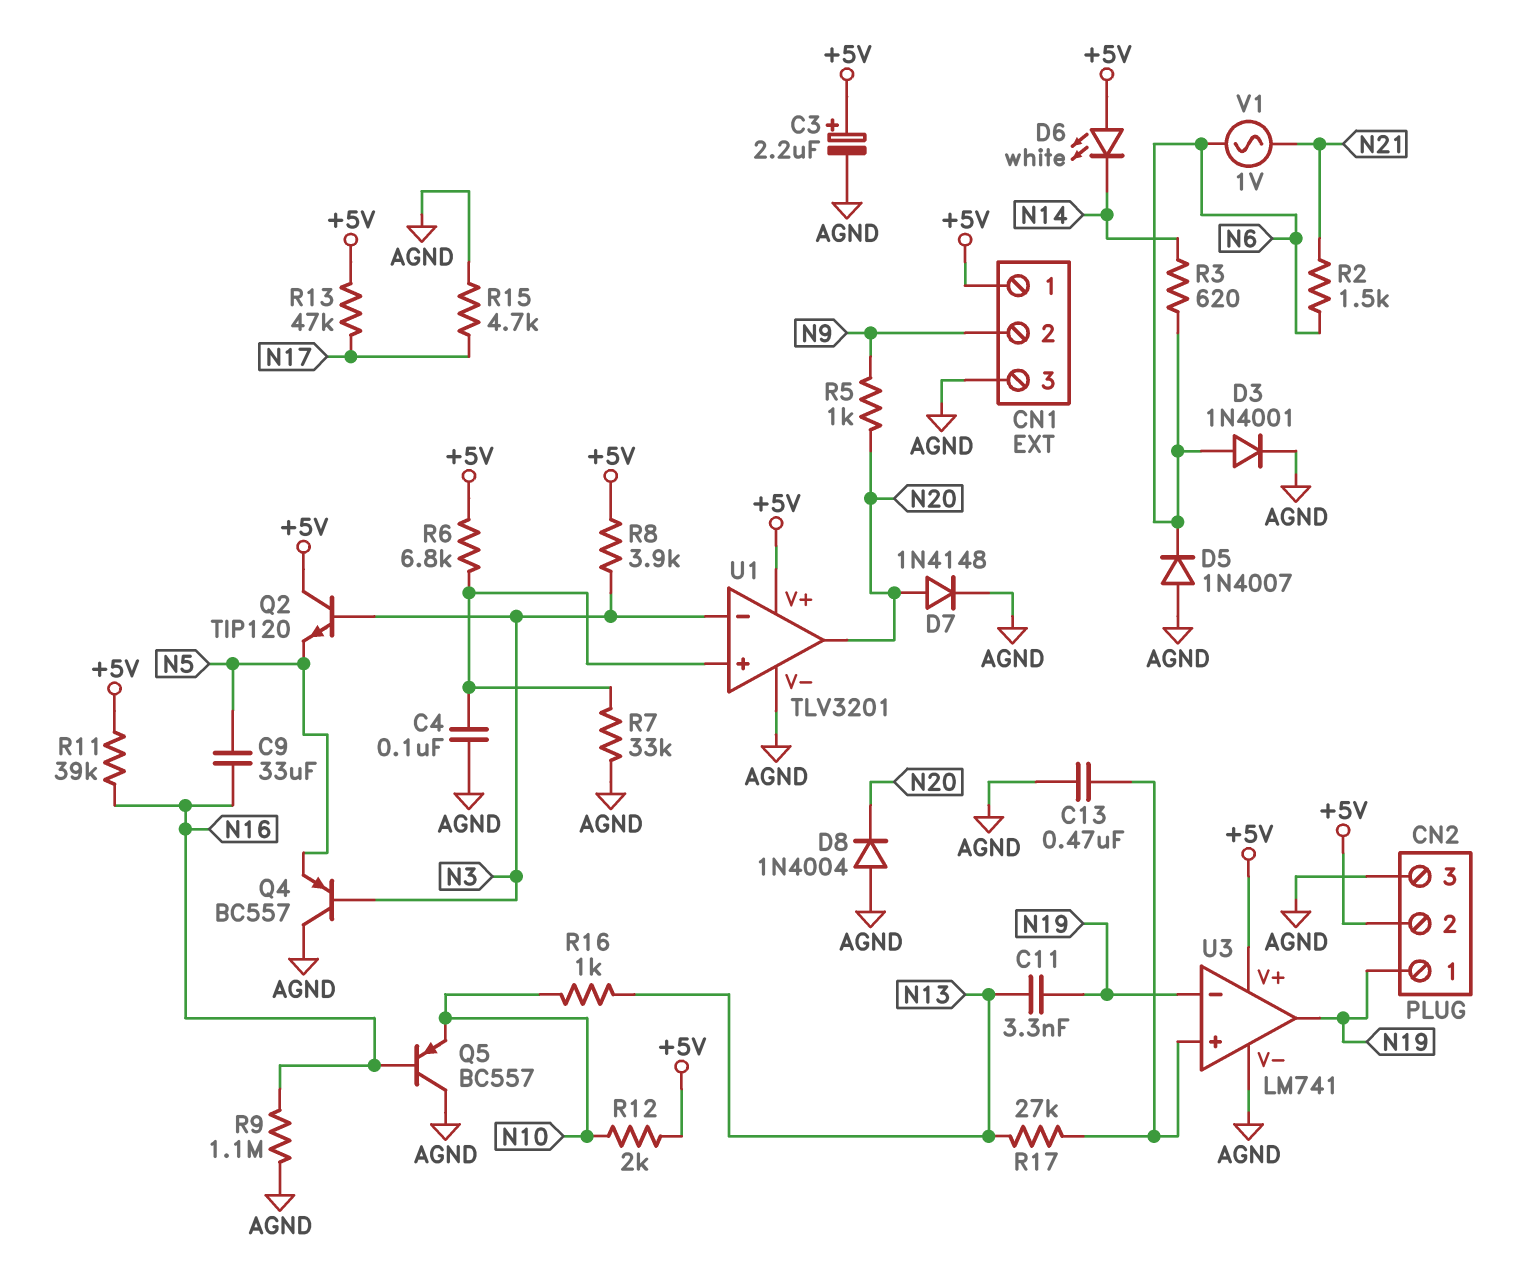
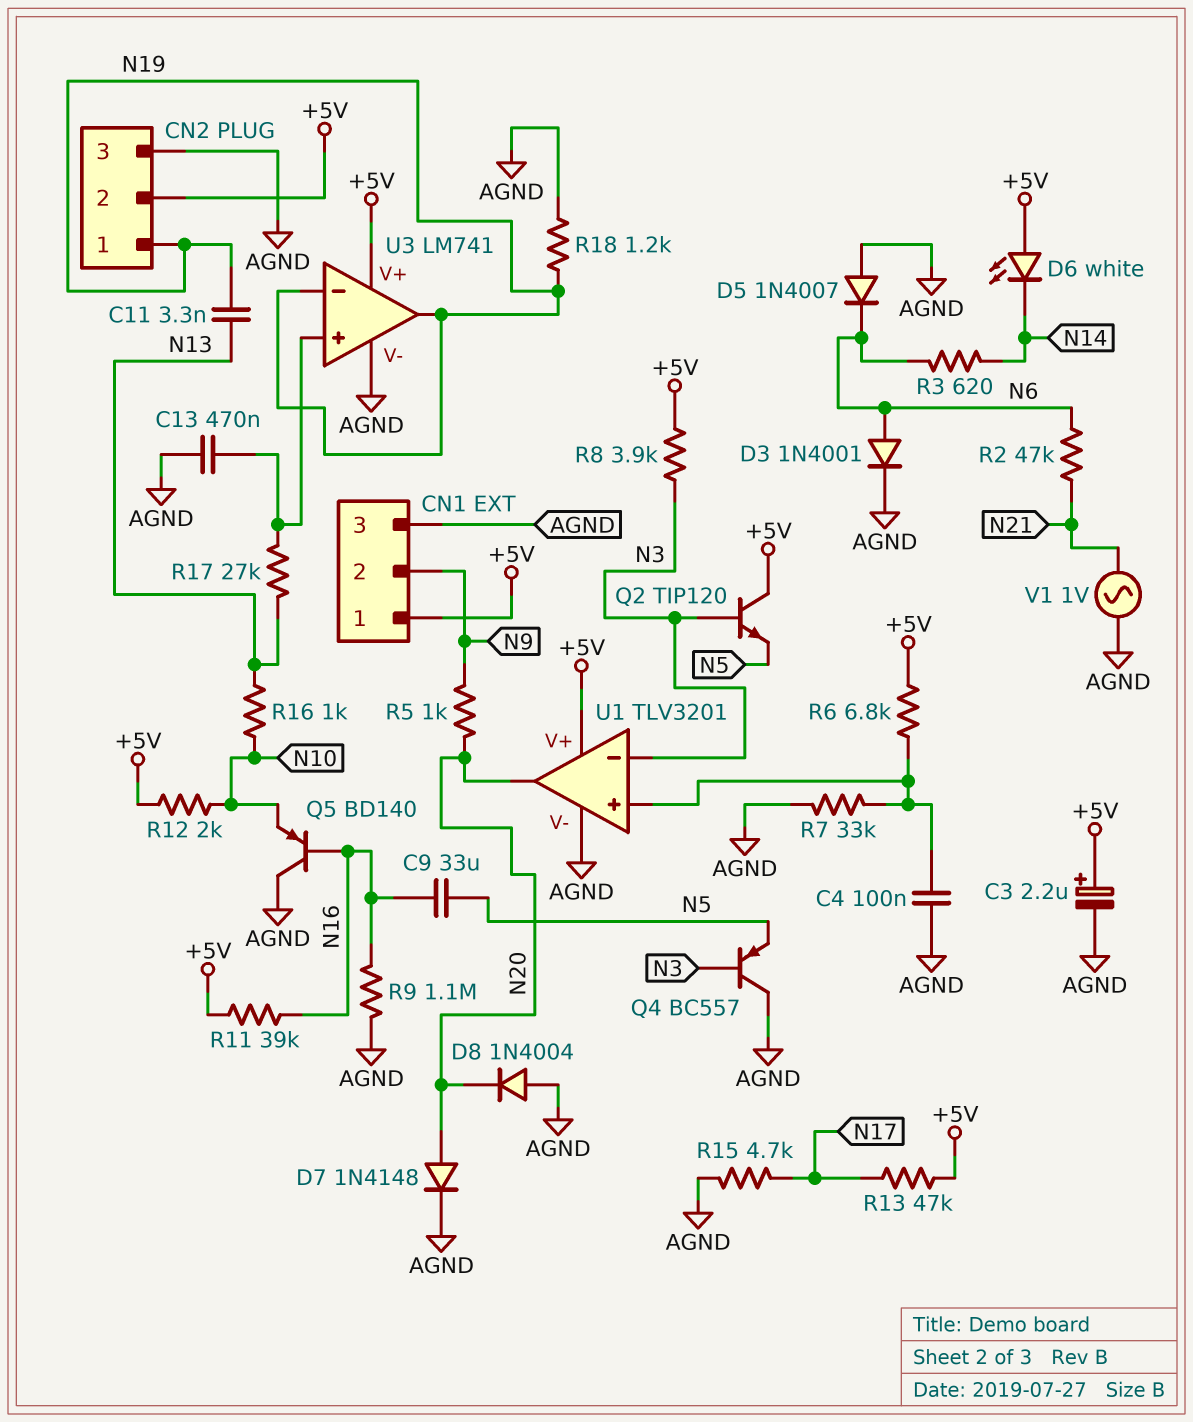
Q5: PNP BC557 (B N16, C AGND, E N10) -> PNP BD140 (B N16, C AGND, E N10)
R2: 1.5k (N6, N21) -> 47k (N6, N21)
R18: none -> 1.2k (AGND, N19)
V1: AC 1V (N6, N21) -> AC 1V (AGND, N21)

